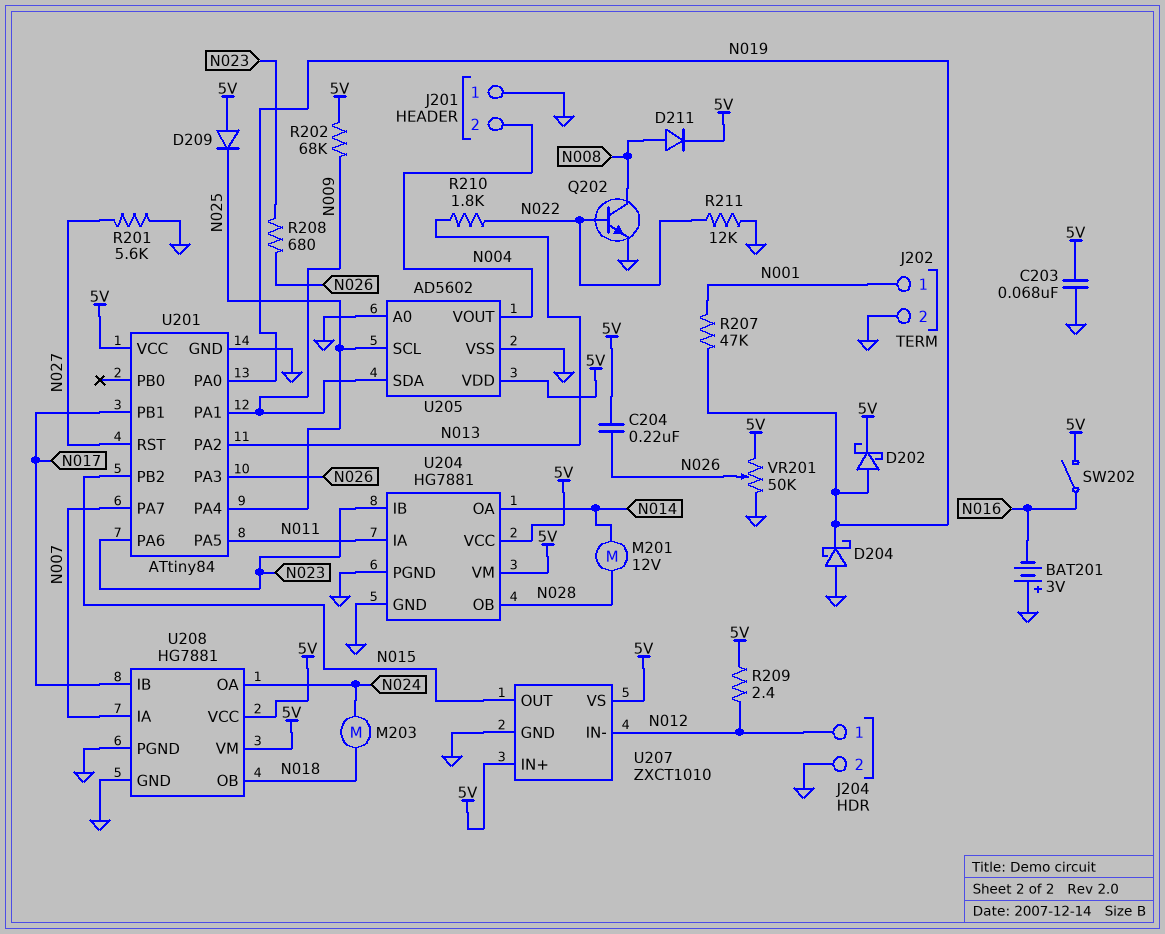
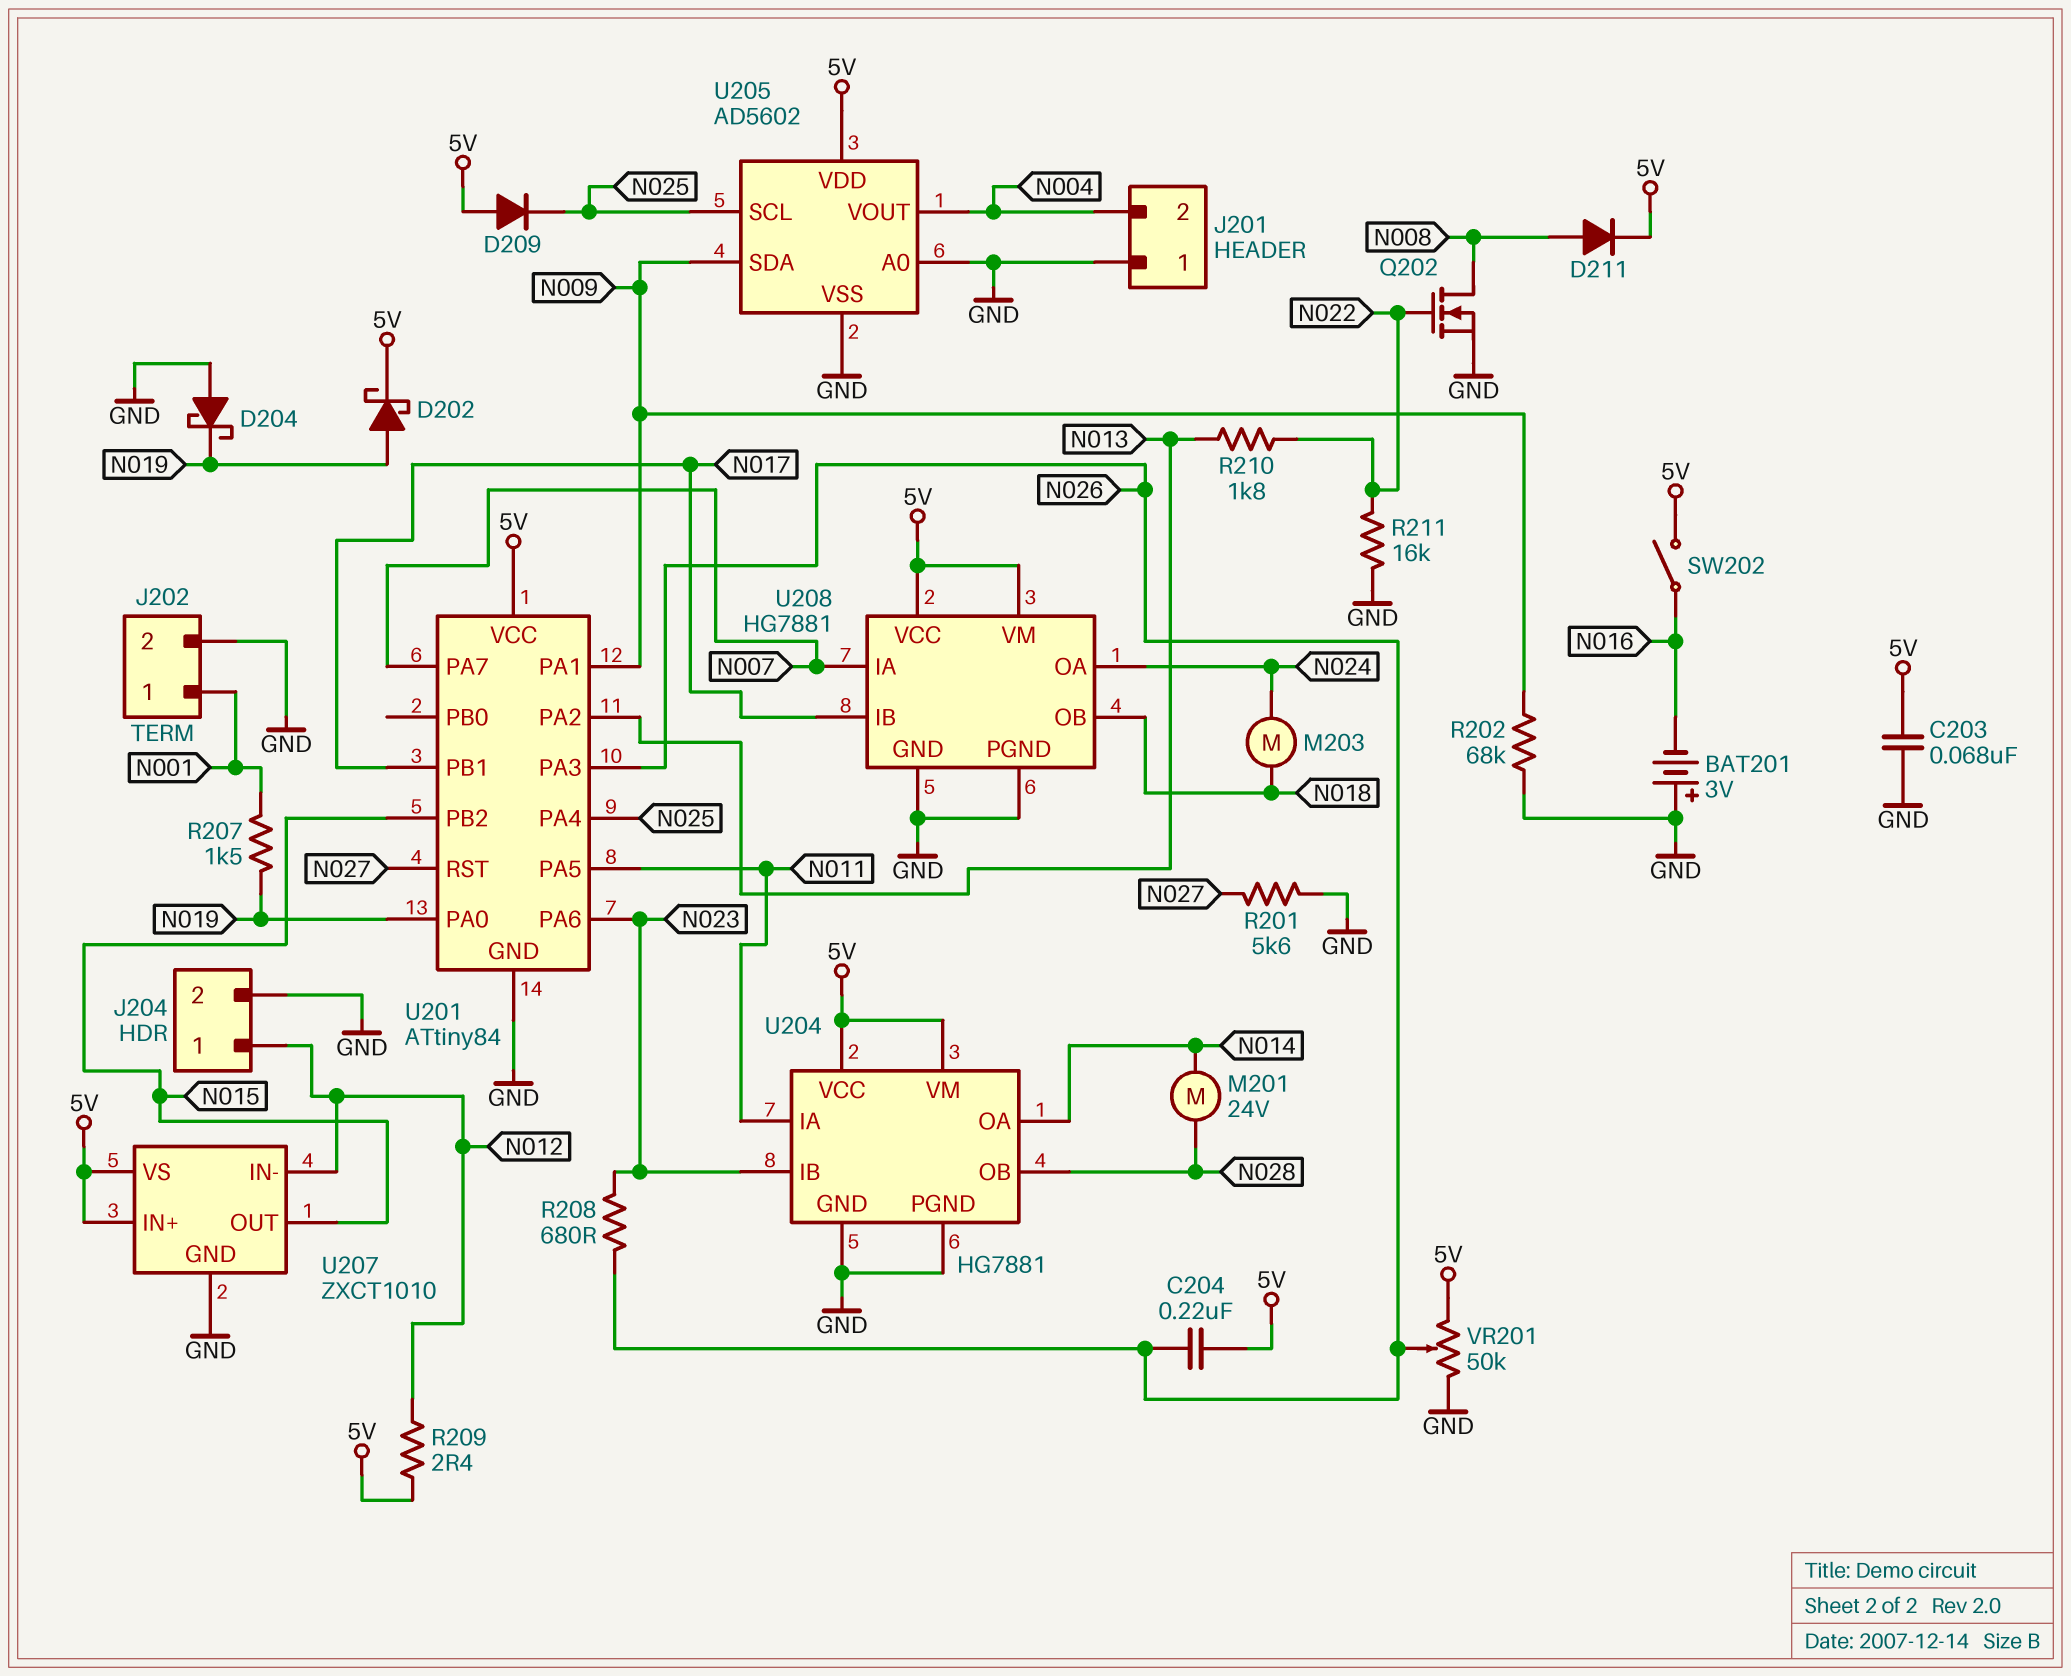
M201: motor 12V (N014, N028) -> motor 24V (N014, N028)
Q202: NPN (B N022, C N008, E GND) -> NMOS (G N022, D N008, S GND)
R202: 68k (5V, N009) -> 68k (GND, N009)
R207: 47k (N001, N019) -> 1.5k (N001, N019)
R211: 12k (GND, N022) -> 16k (GND, N022)

